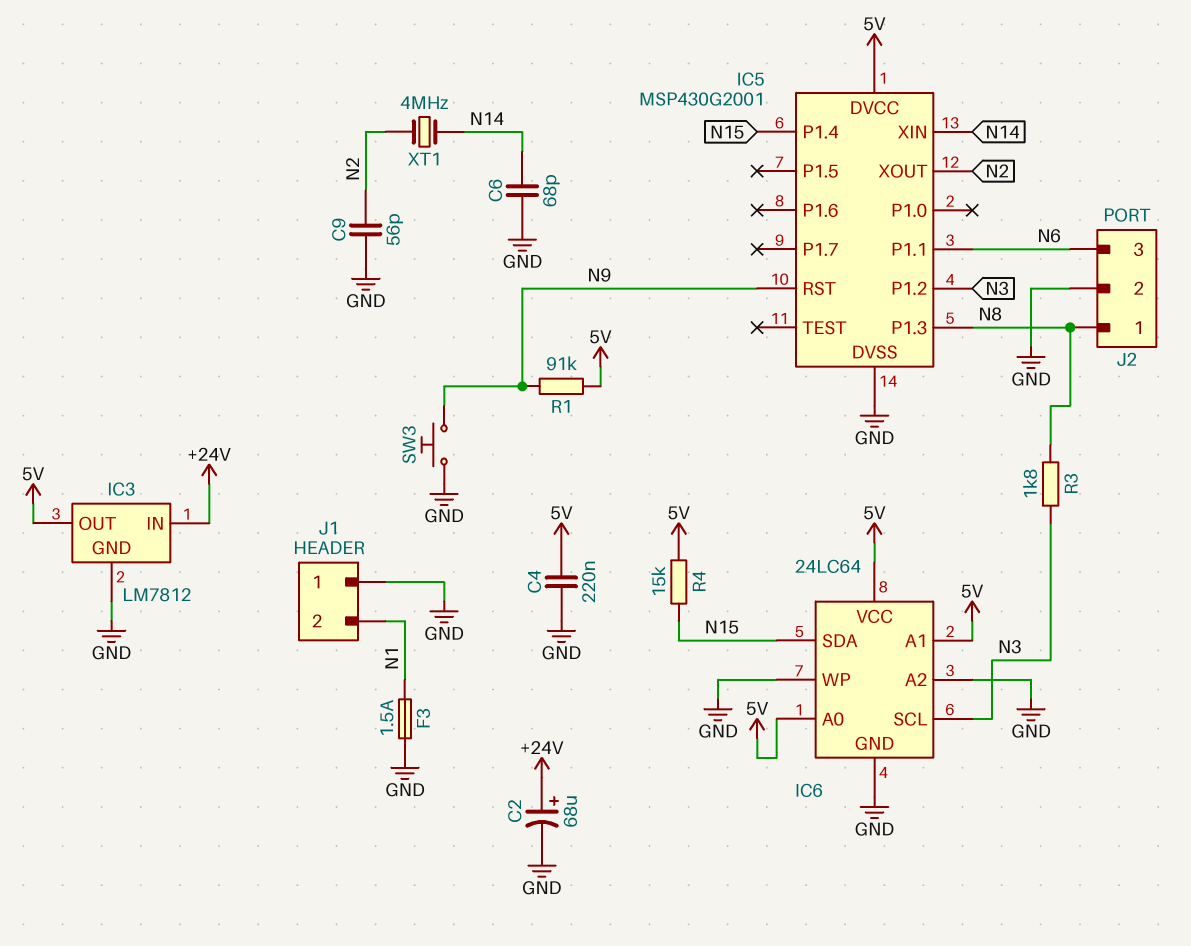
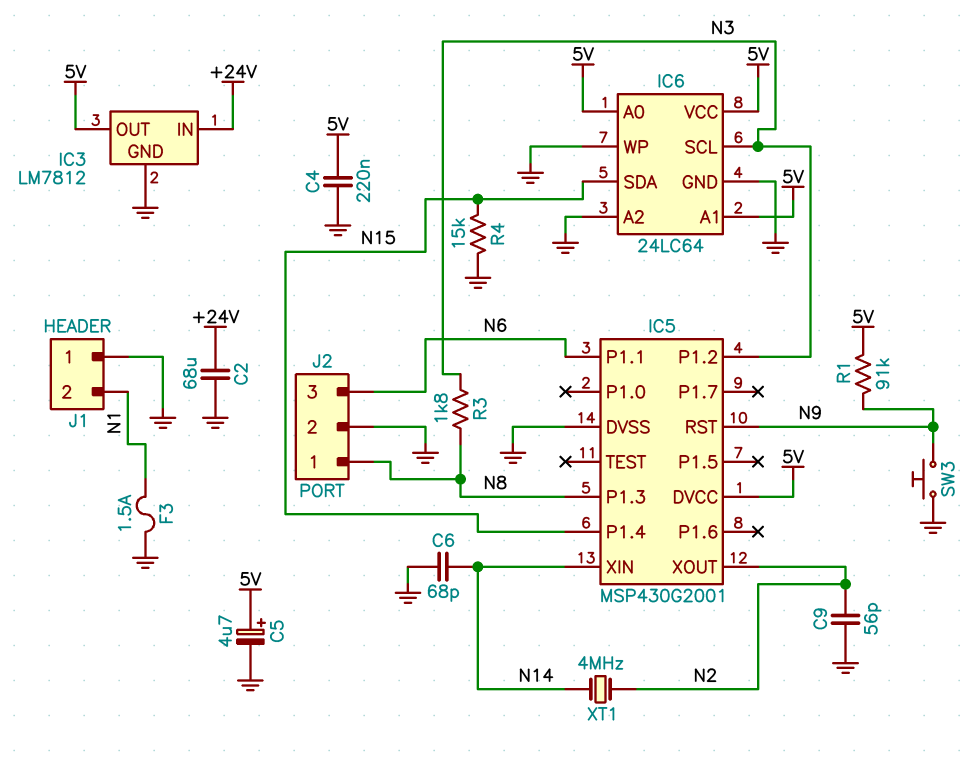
C2: 68uF (plus +24V, minus GND) -> 68uF (+24V, GND)
C5: none -> 4.7uF (plus 5V, minus GND)
R4: 15k (5V, N15) -> 15k (GND, N15)

